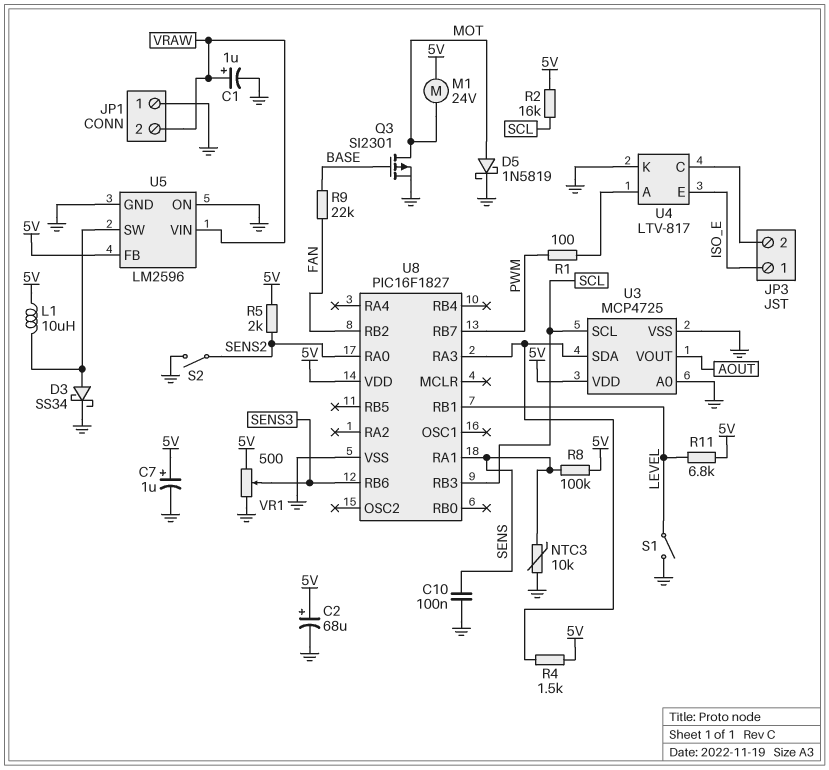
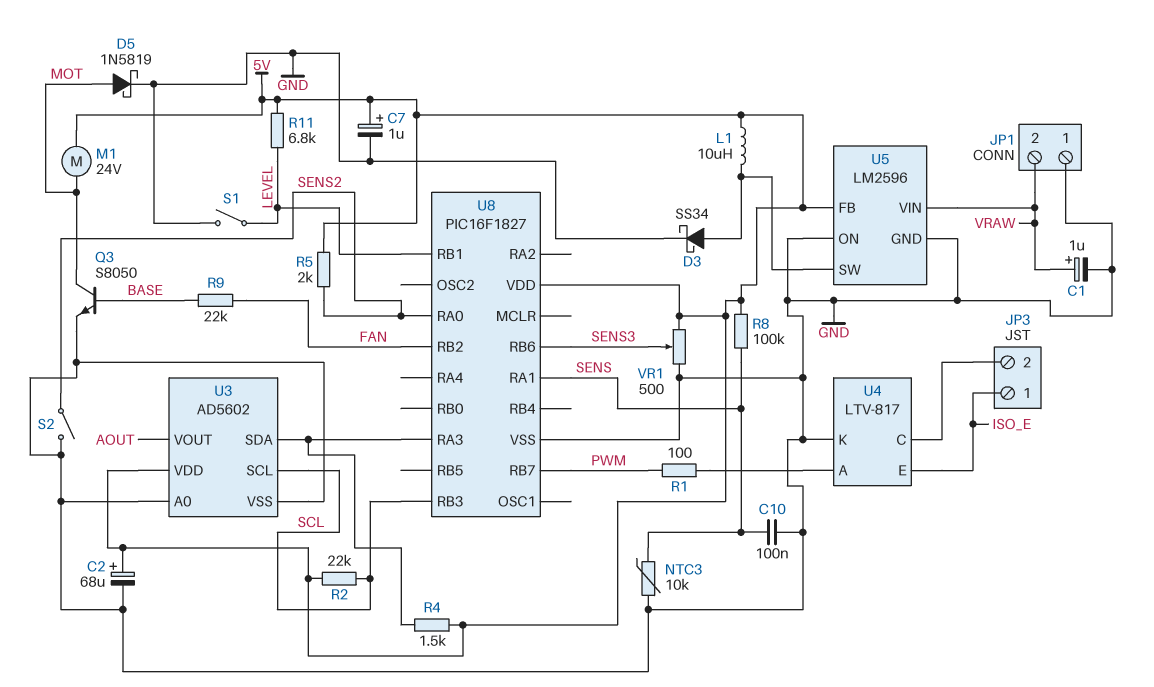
Q3: PMOS SI2301 (G BASE, D MOT, S GND) -> NPN S8050 (B BASE, C MOT, E GND)
R2: 16k (5V, SCL) -> 22k (5V, SCL)
U3: MCP4725 -> AD5602

